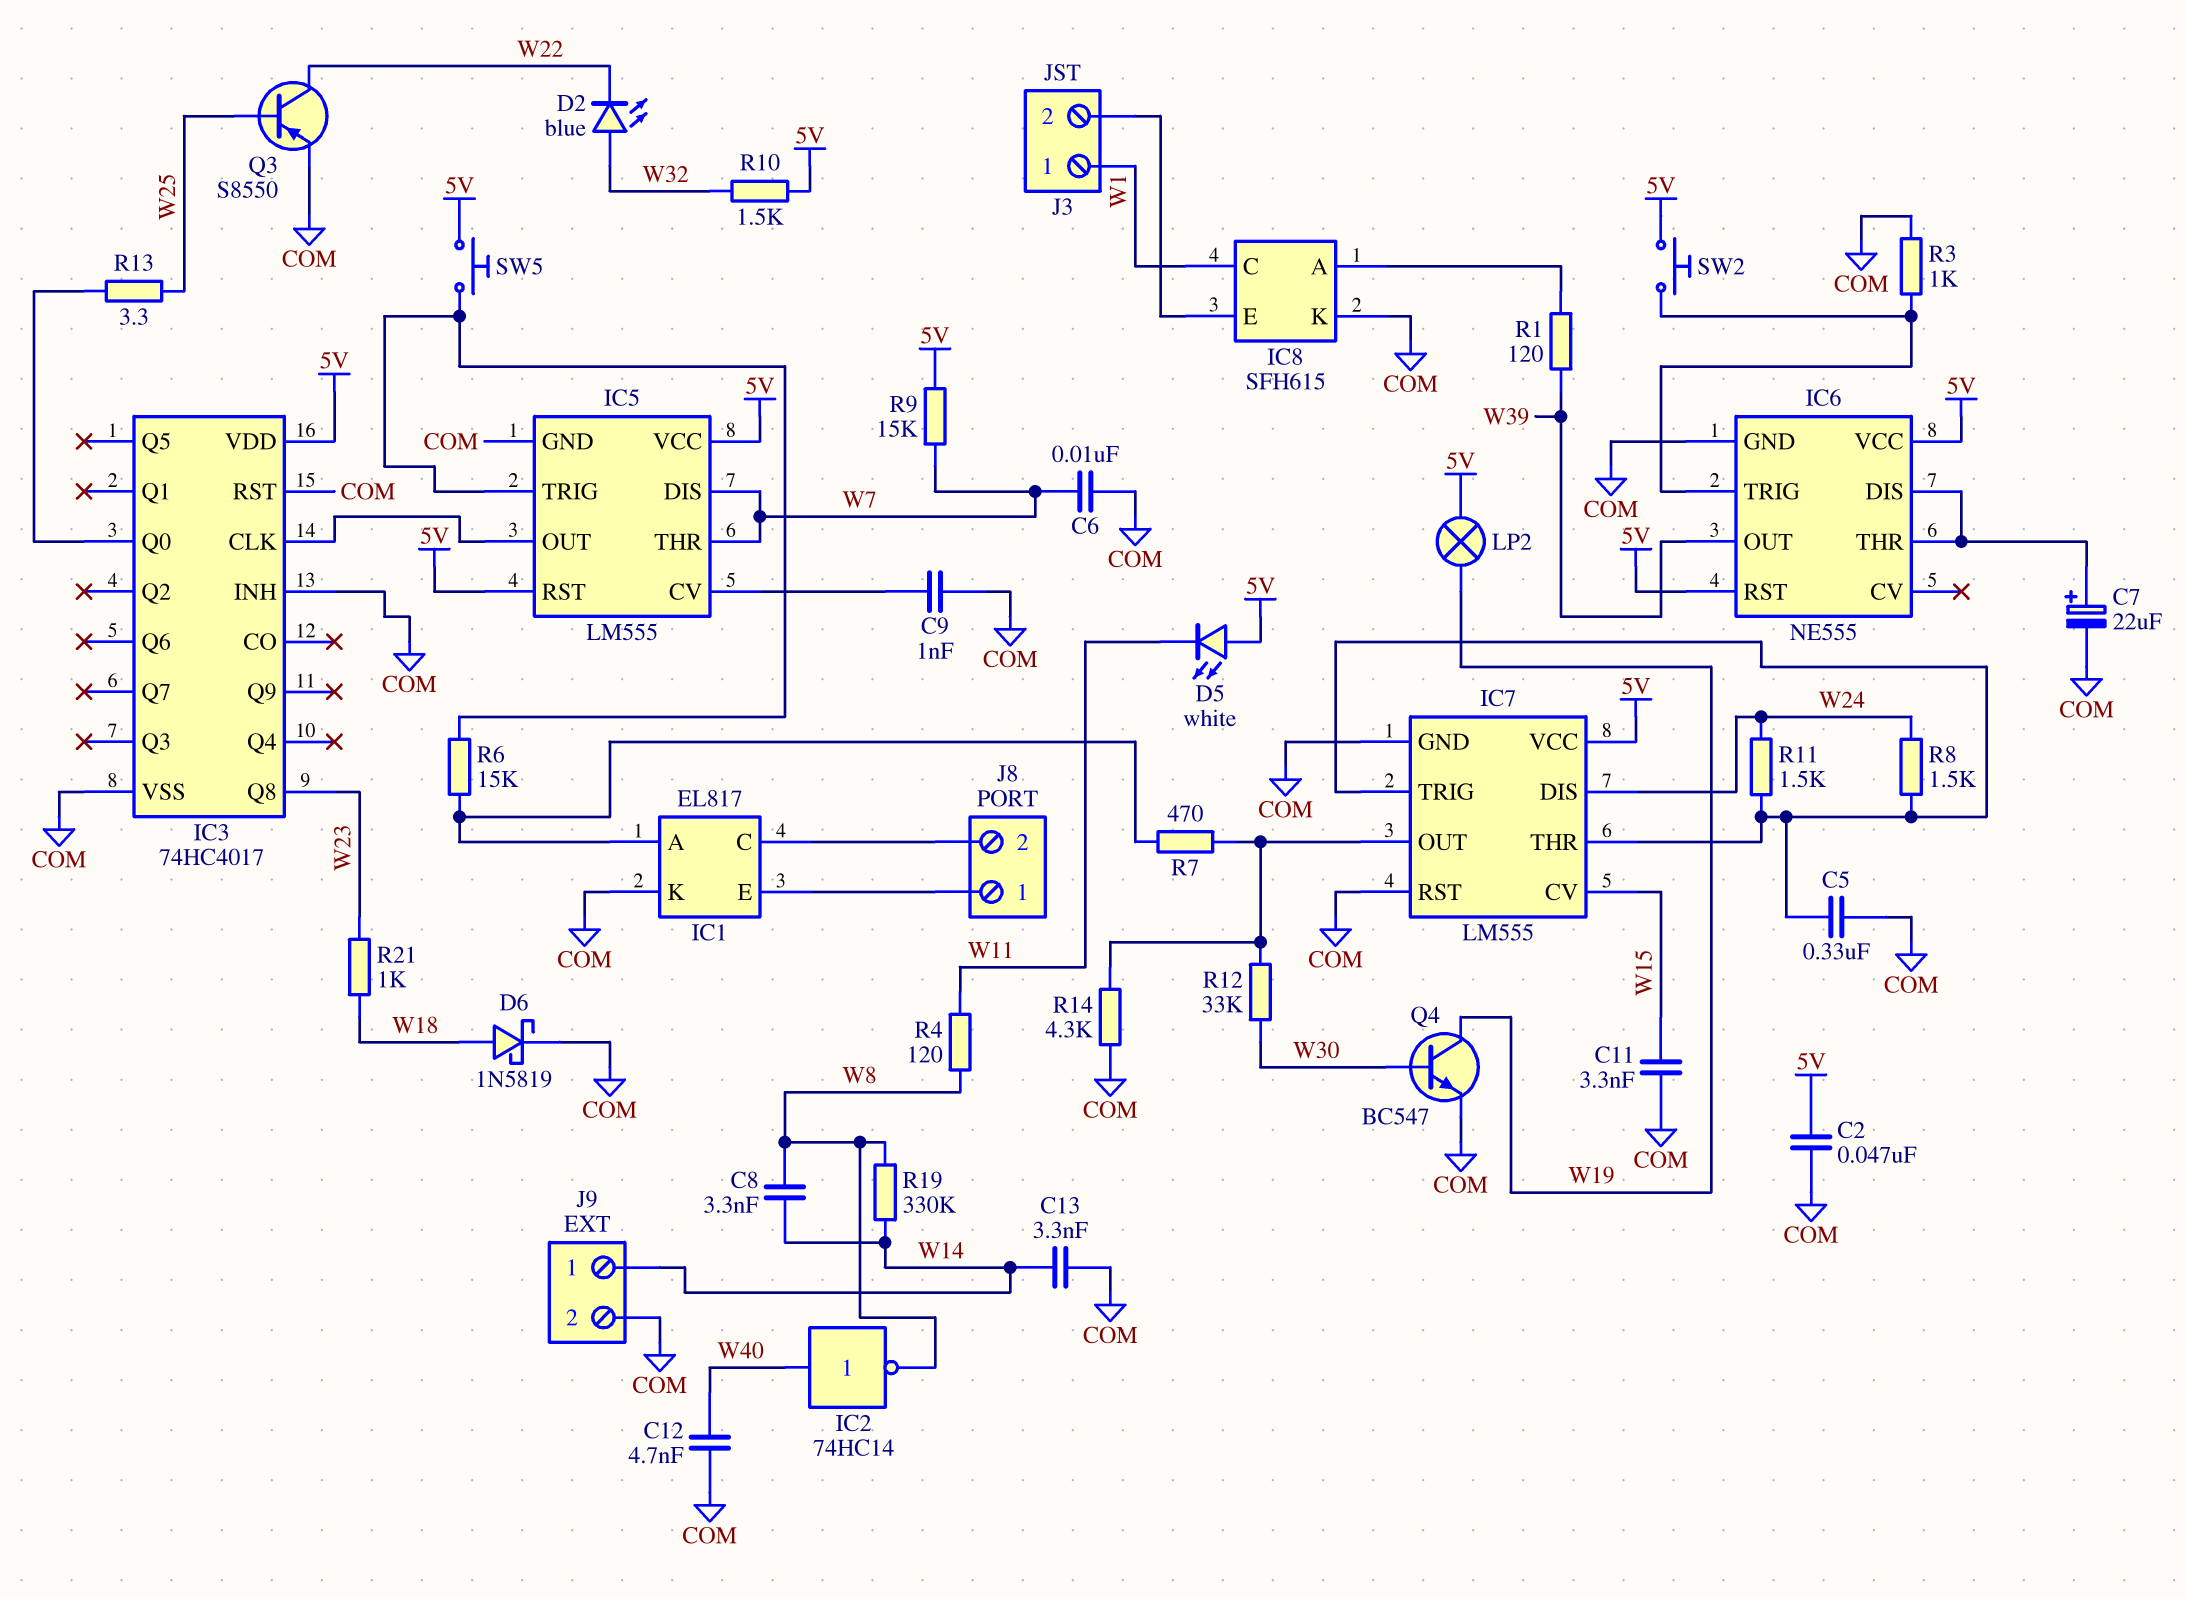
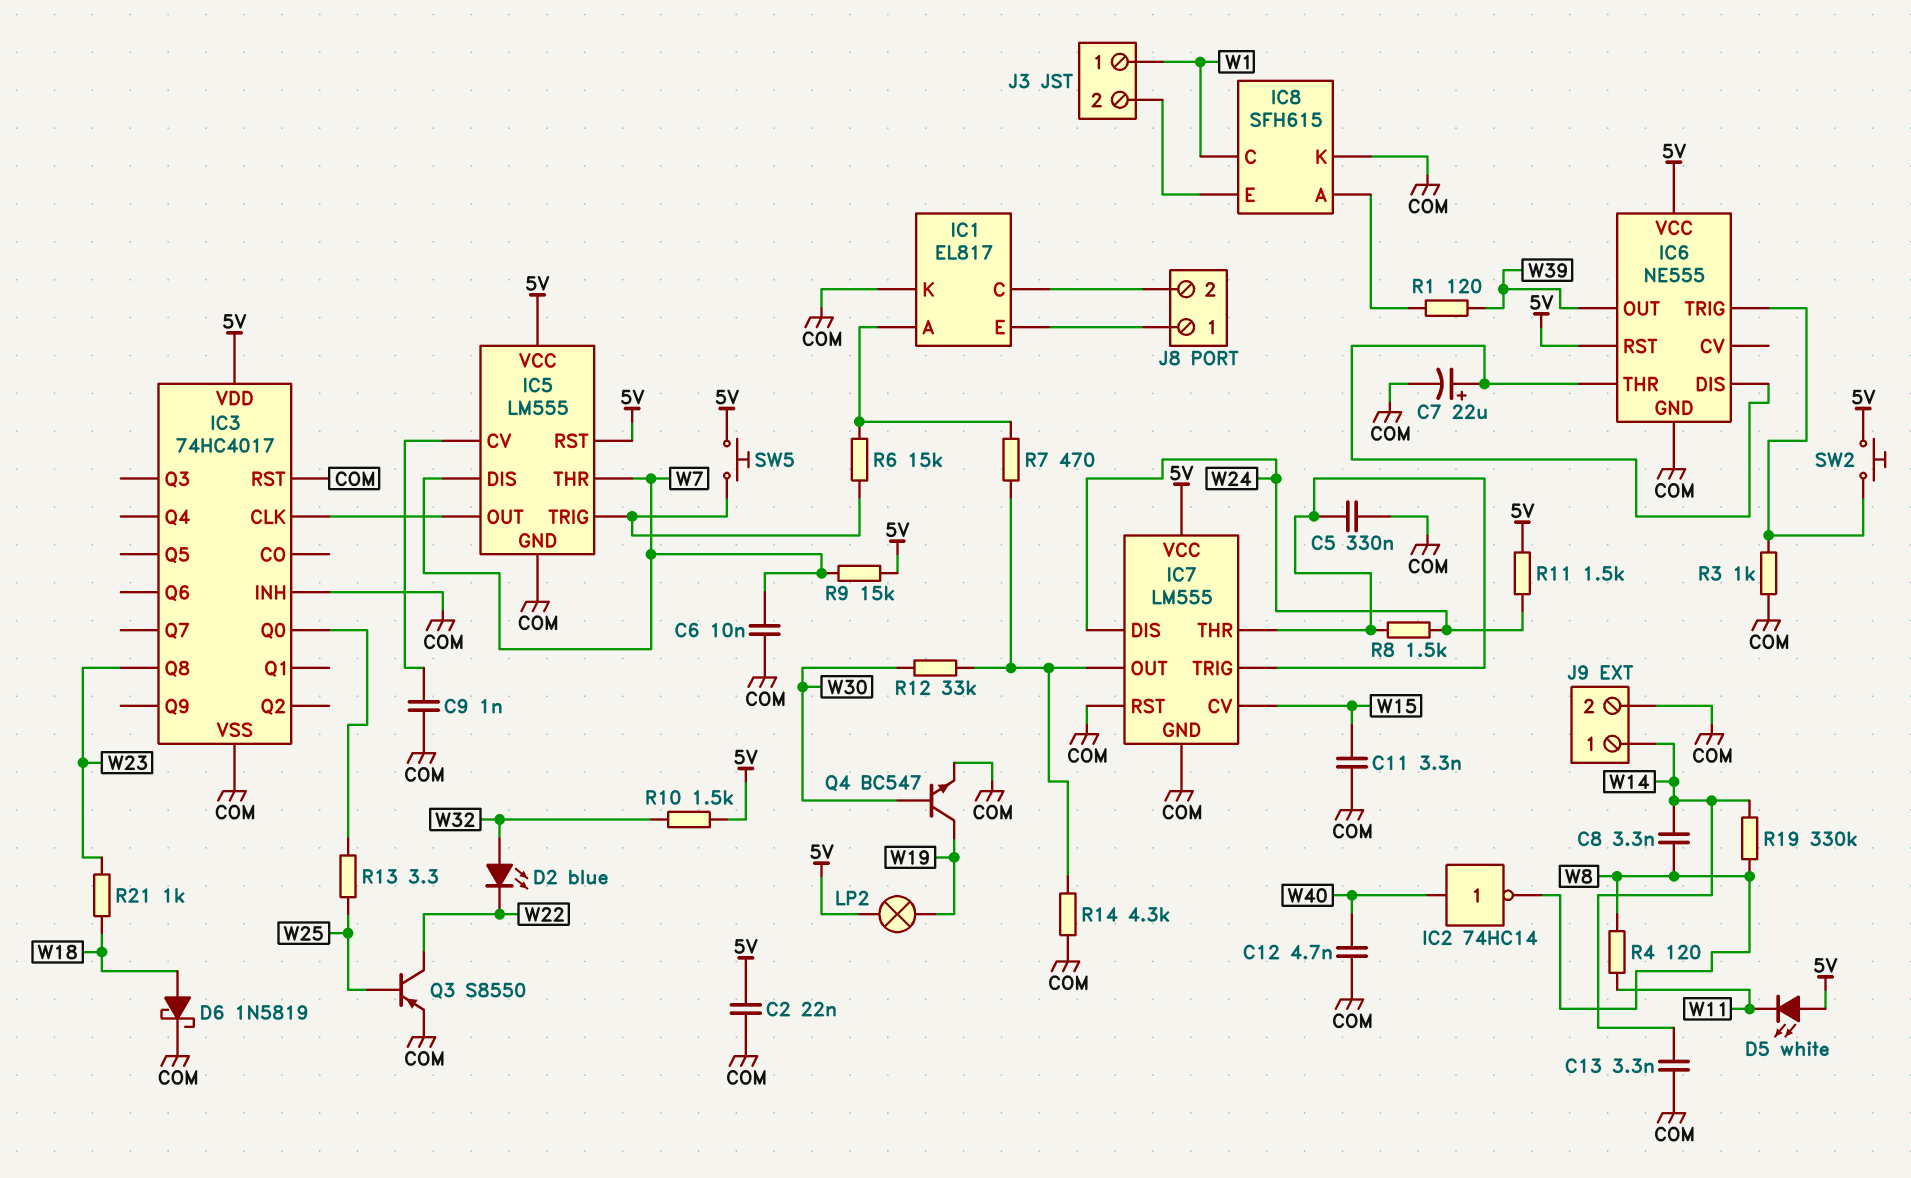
C2: 47nF (5V, COM) -> 22nF (5V, COM)
R11: 1.5k (IC7/THR, W24) -> 1.5k (5V, W24)

